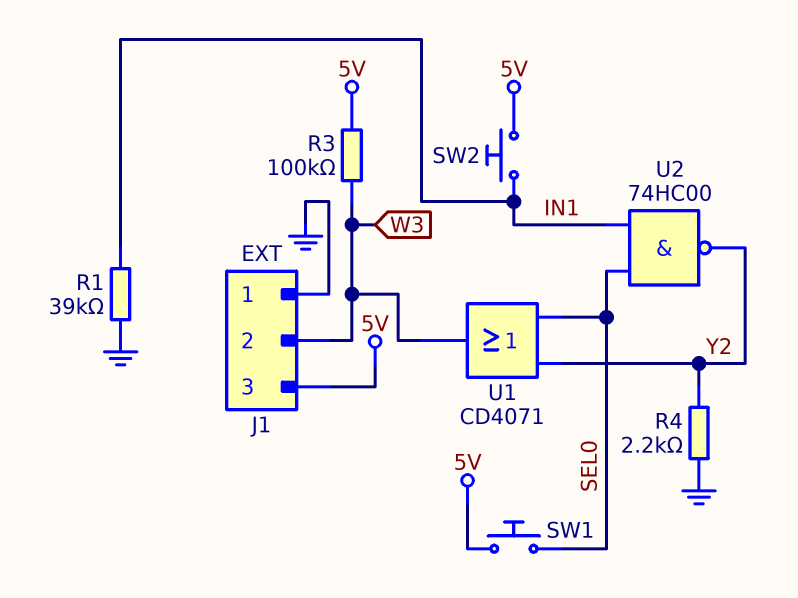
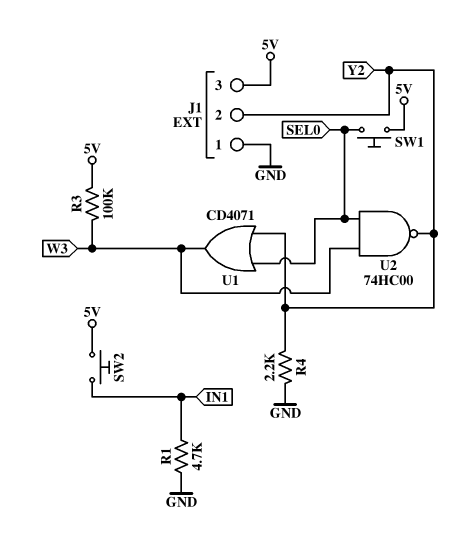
J1 pin 2: W3 -> Y2
R1: 39k (GND, IN1) -> 4.7k (GND, IN1)
U2: NAND 74HC00 (in IN1, in SEL0, out Y2) -> NAND 74HC00 (in SEL0, in W3, out Y2)

